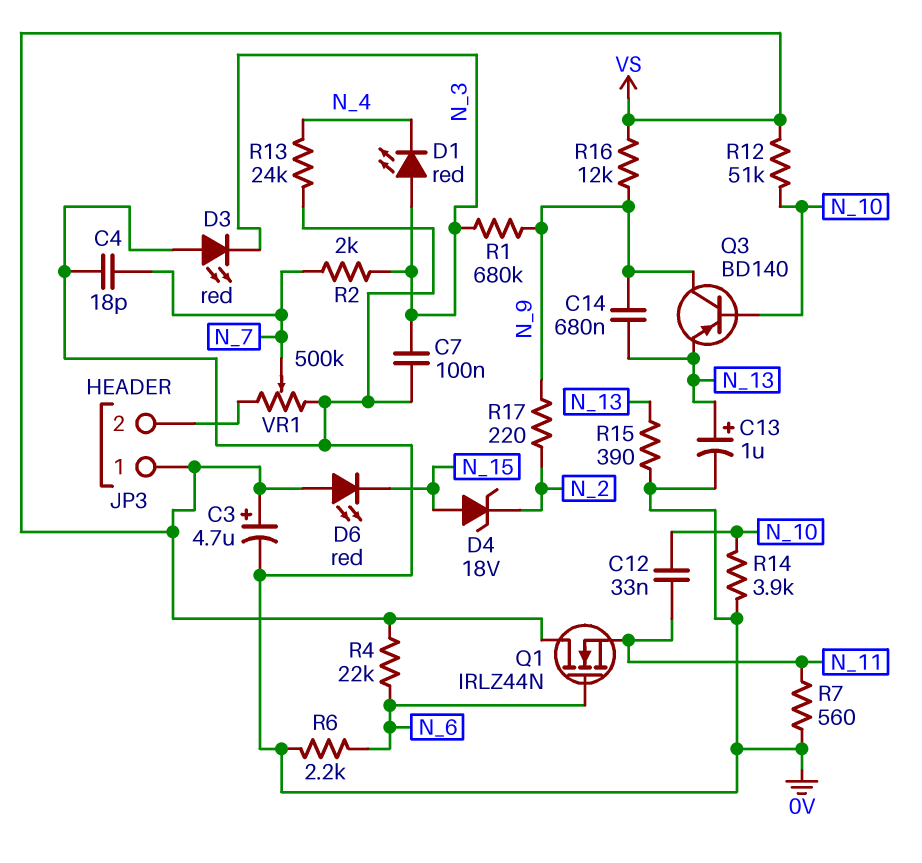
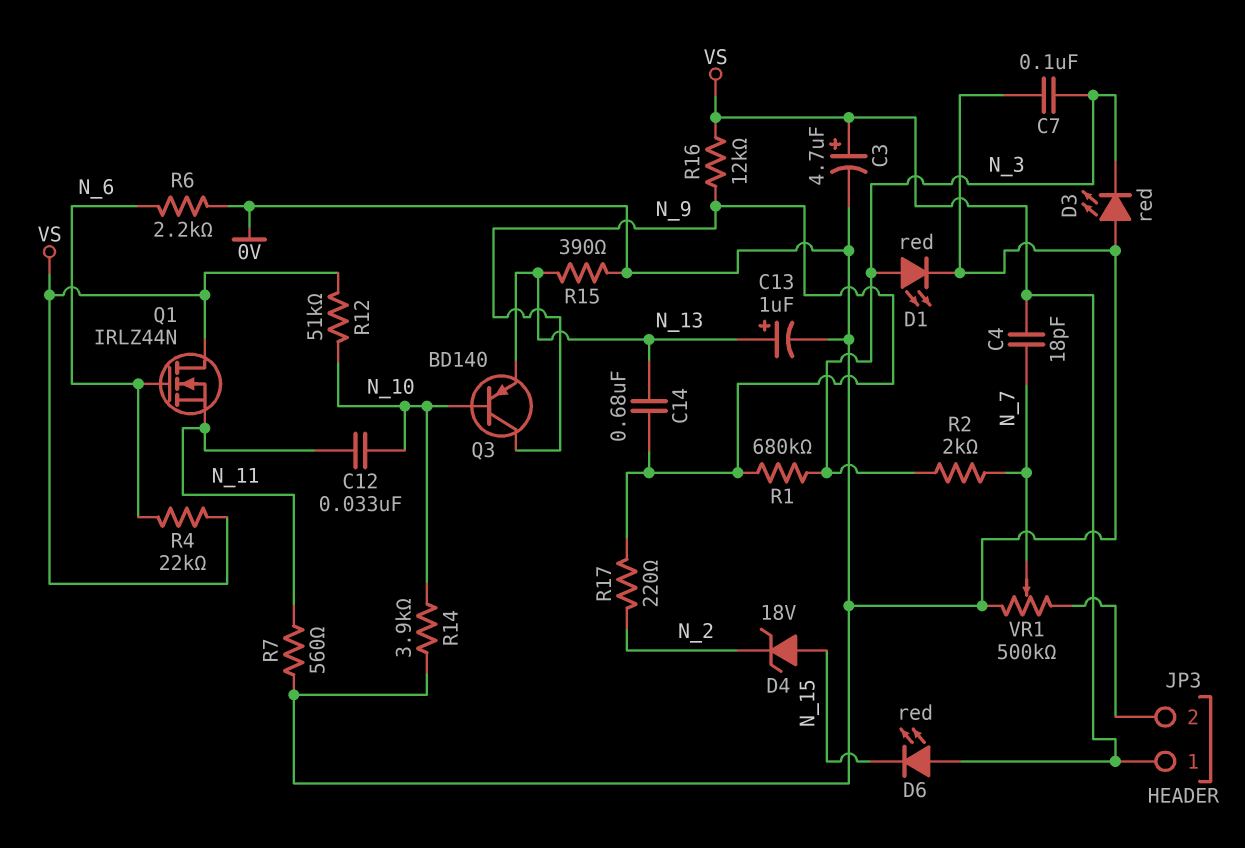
C4: 18pF (0V, N_7) -> 18pF (N_7, VS)
D1: LED red (A N_3, K N_4) -> LED red (A N_3, K 0V)
R13: 24k (0V, N_4) -> none

